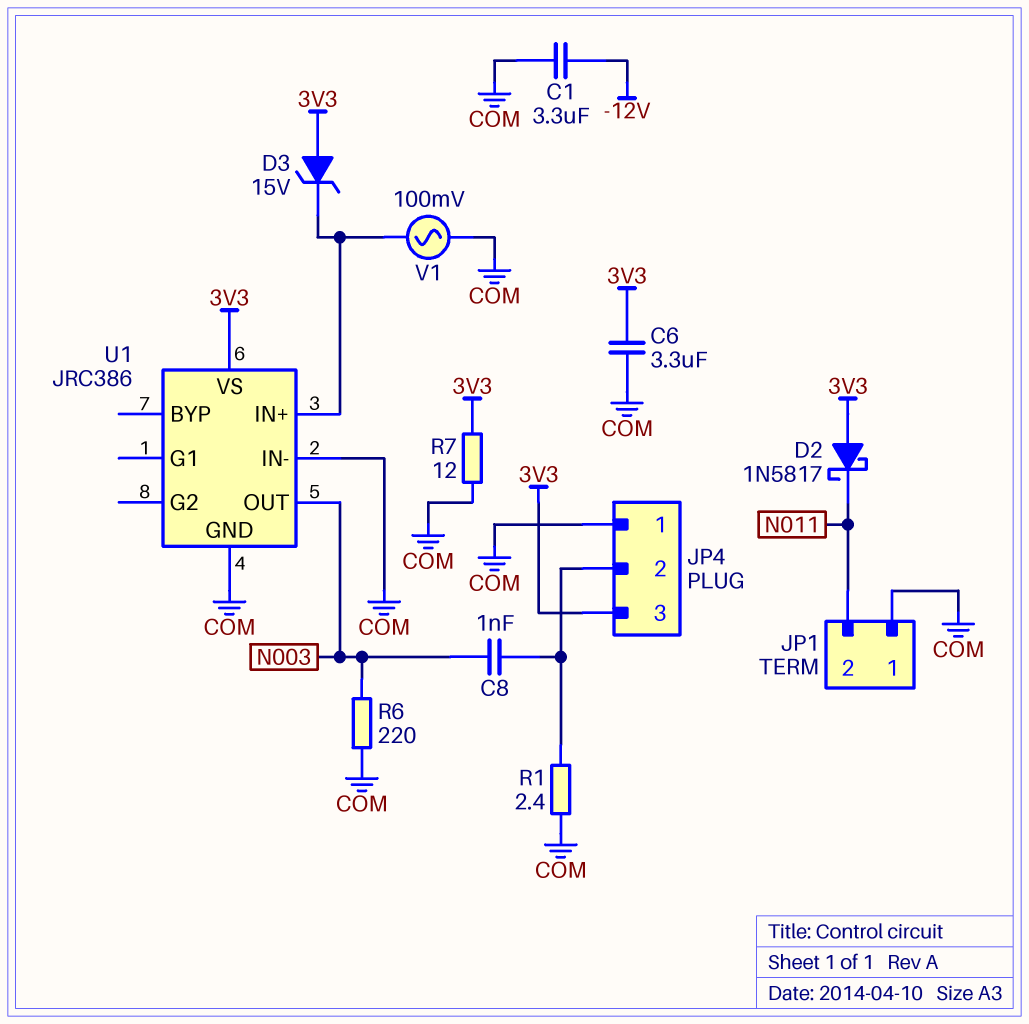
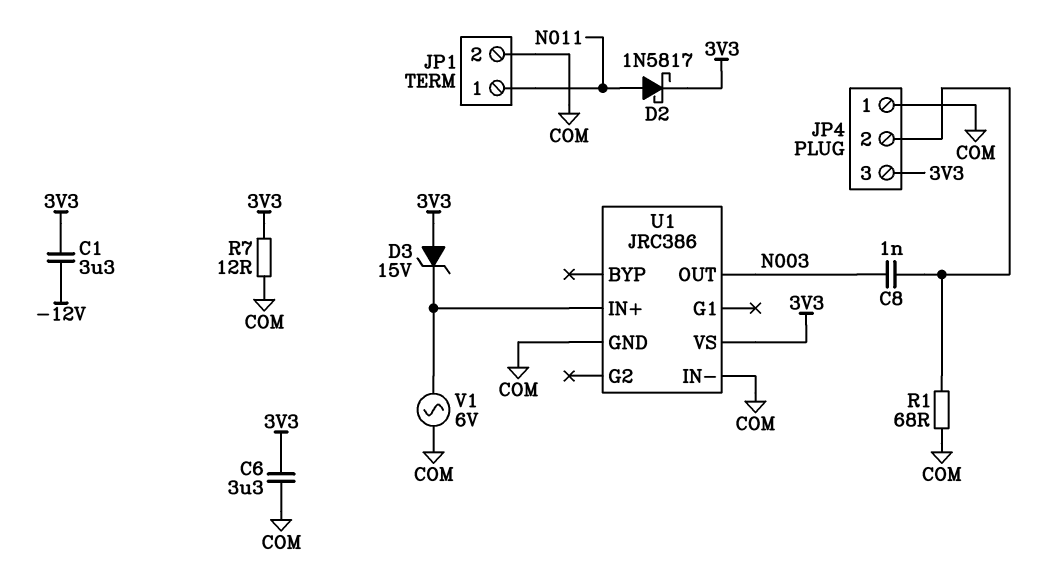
C1: 3.3uF (-12V, COM) -> 3.3uF (-12V, 3V3)
D2: schottky 1N5817 (A 3V3, K N011) -> schottky 1N5817 (A N011, K 3V3)
JP1 pin 1: COM -> N011
JP1 pin 2: N011 -> COM
R1: 2.4 (COM, JP4/2) -> 68 (COM, JP4/2)
R6: 220 (COM, N003) -> none
V1: AC 100mV (COM, U1/IN+) -> AC 6V (COM, U1/IN+)

